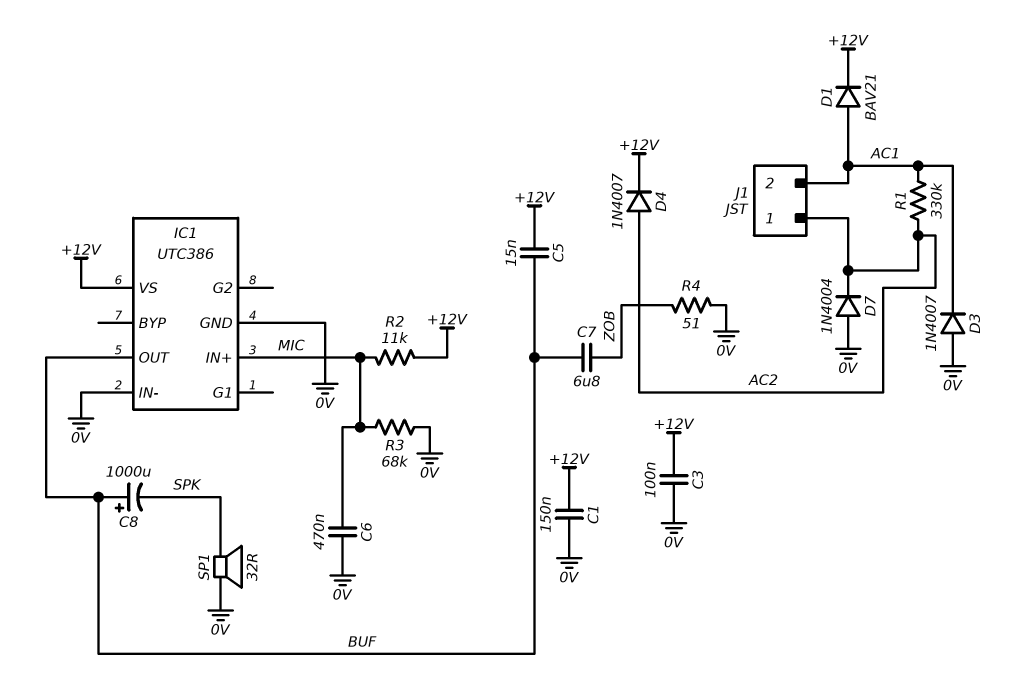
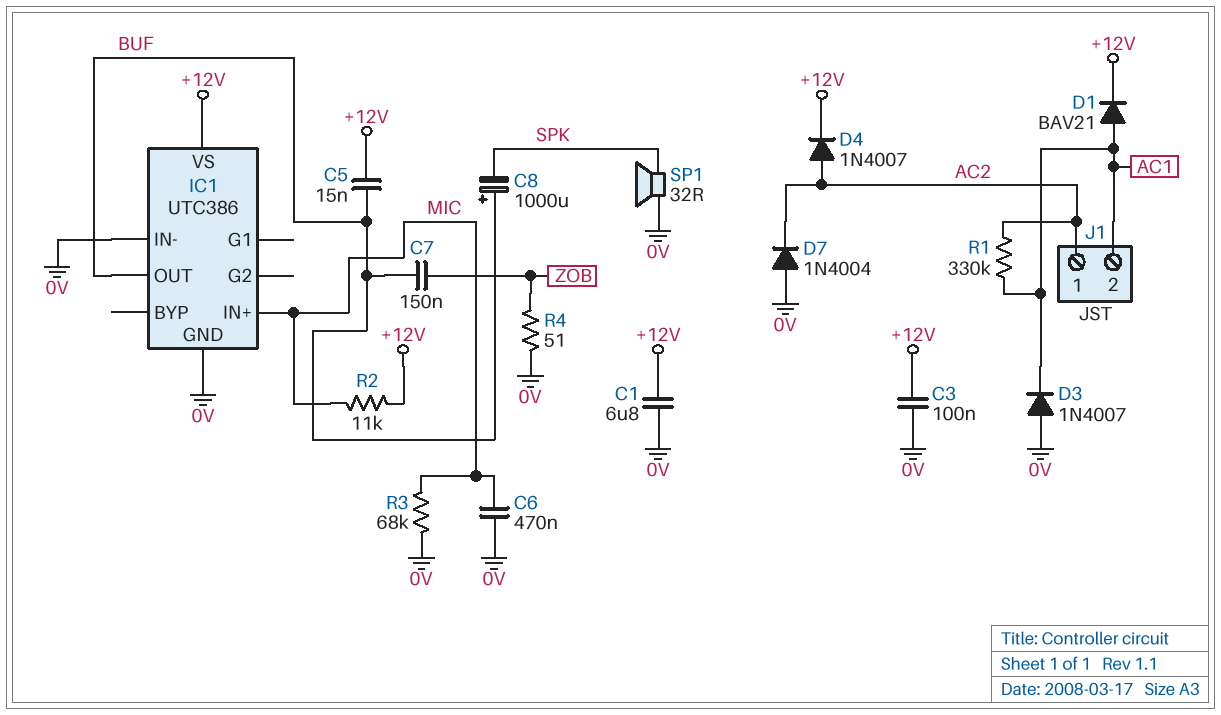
C1: 150nF (+12V, 0V) -> 6.8uF (+12V, 0V)
C7: 6.8uF (BUF, ZOB) -> 150nF (BUF, ZOB)

